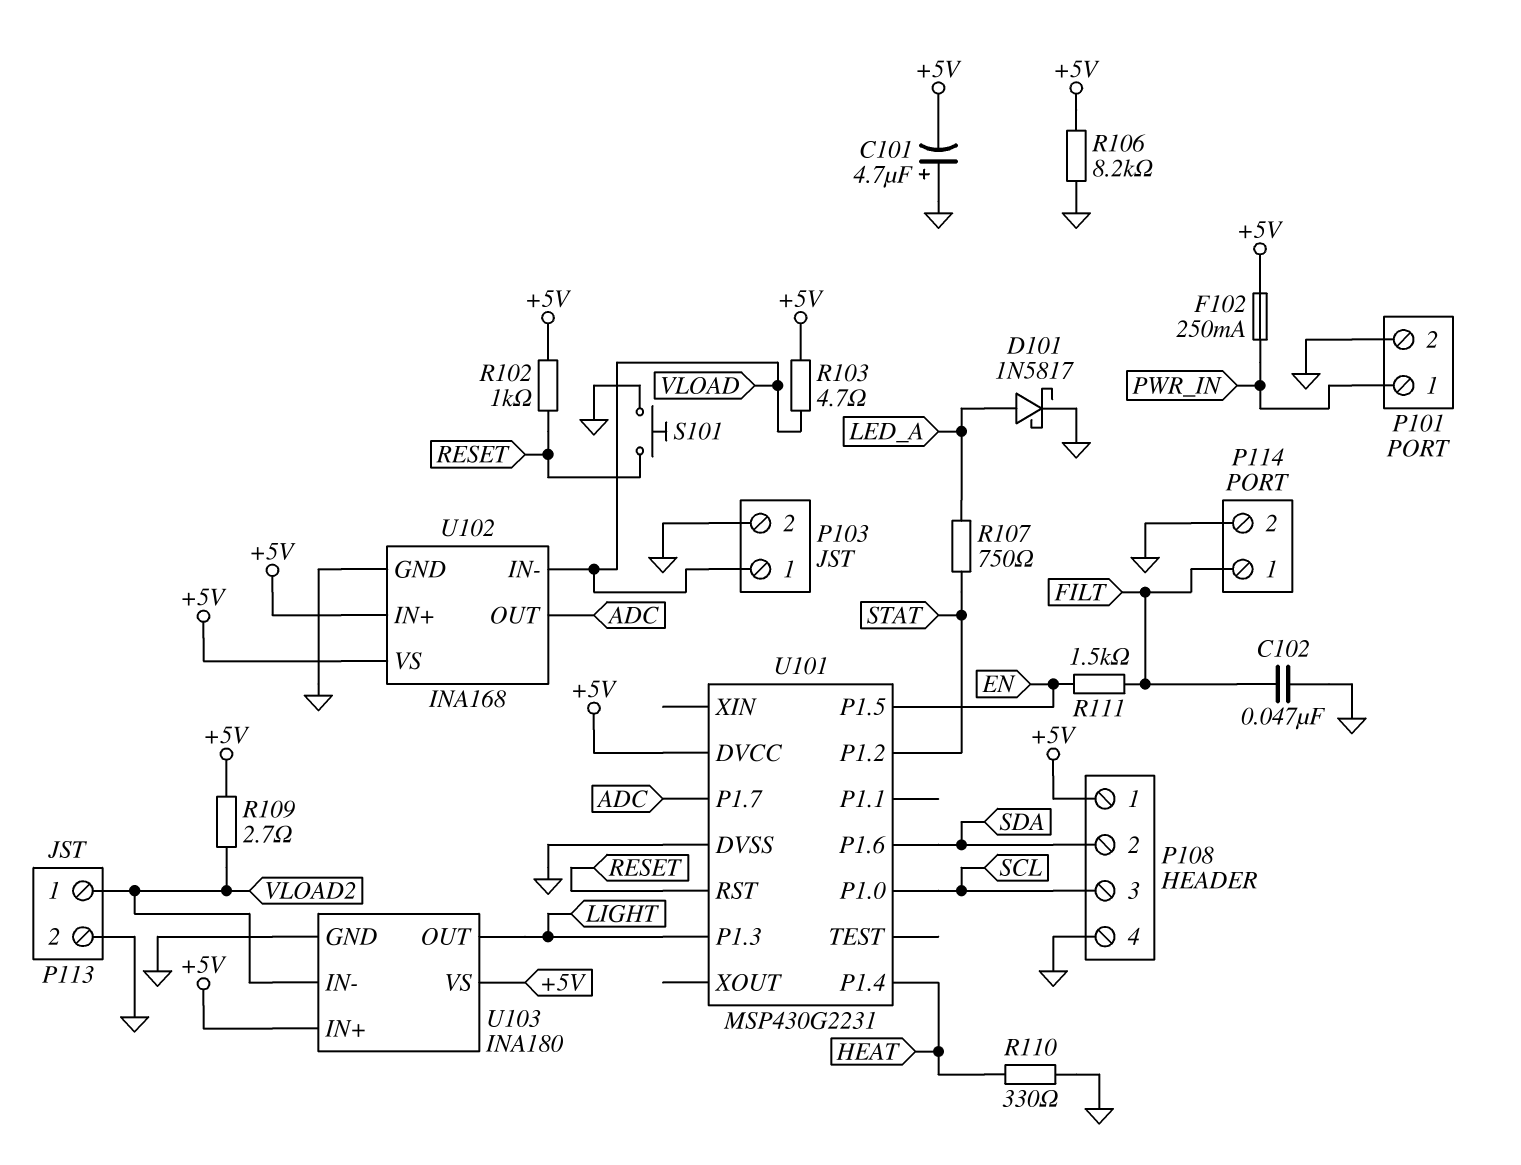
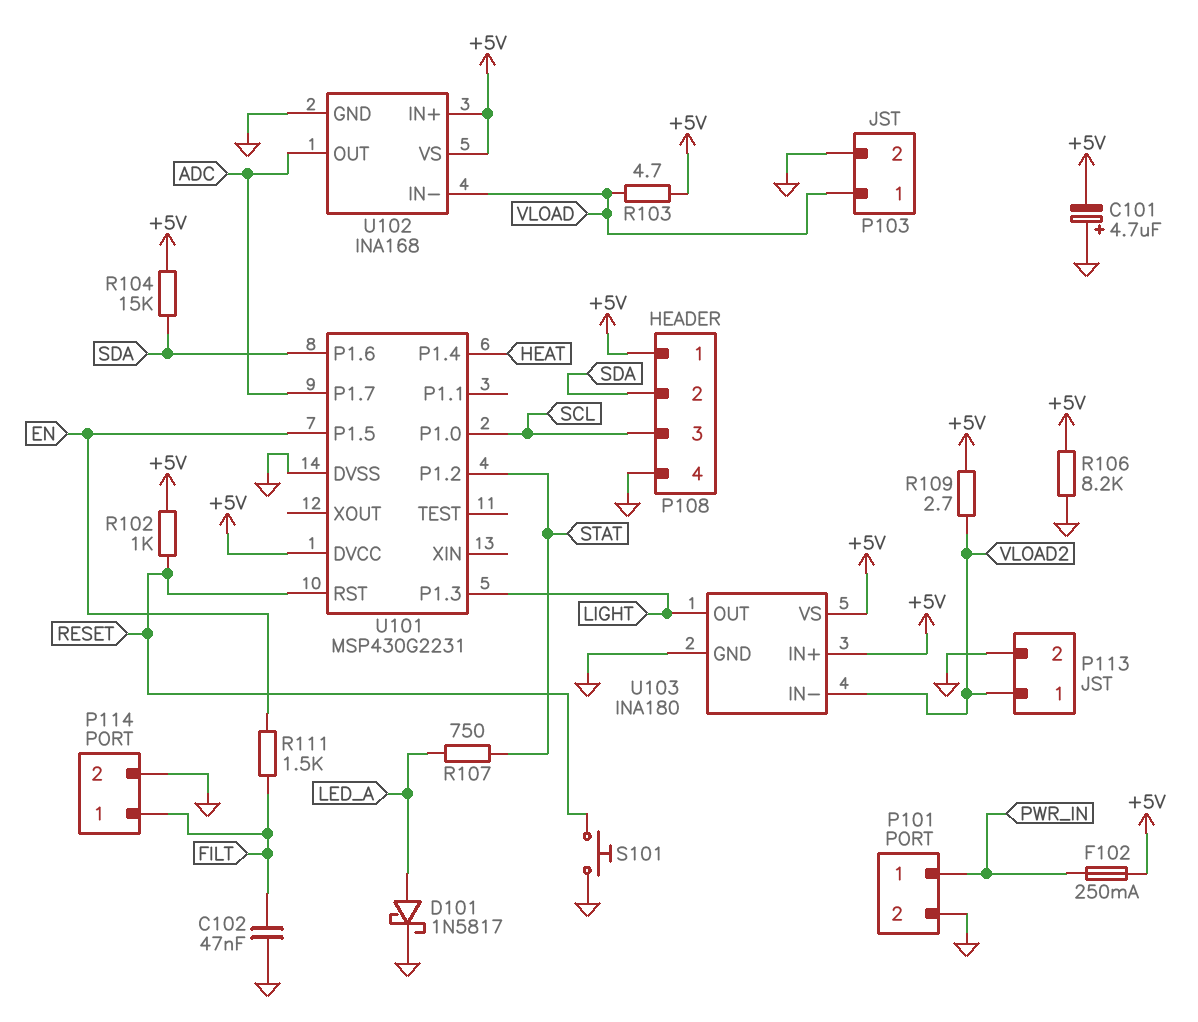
R104: none -> 15k (+5V, SDA)
R110: 330 (GND, HEAT) -> none

